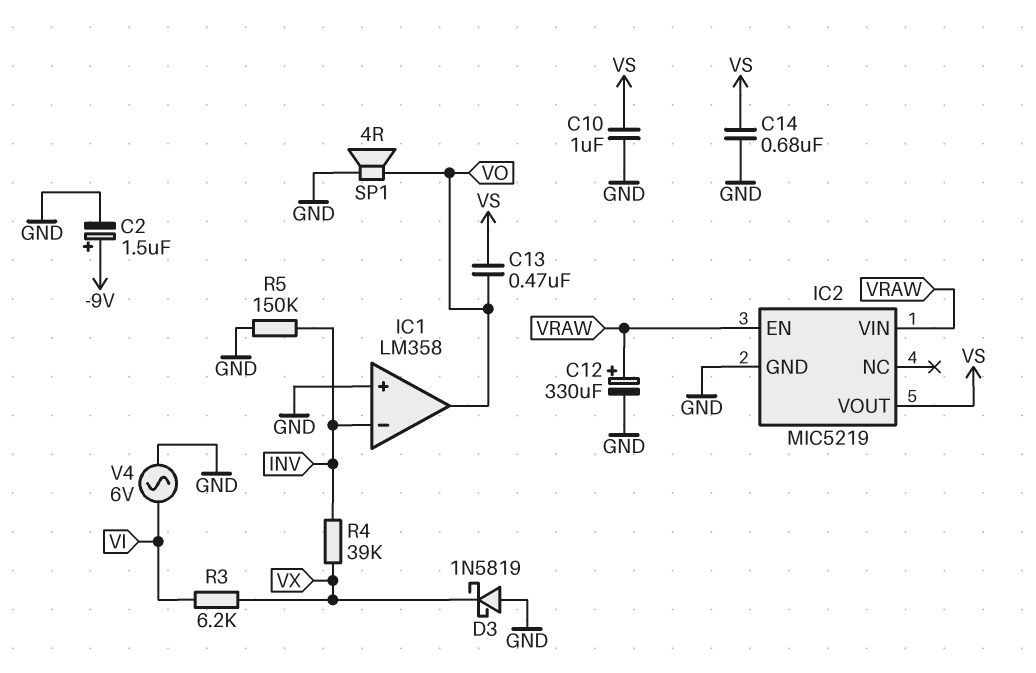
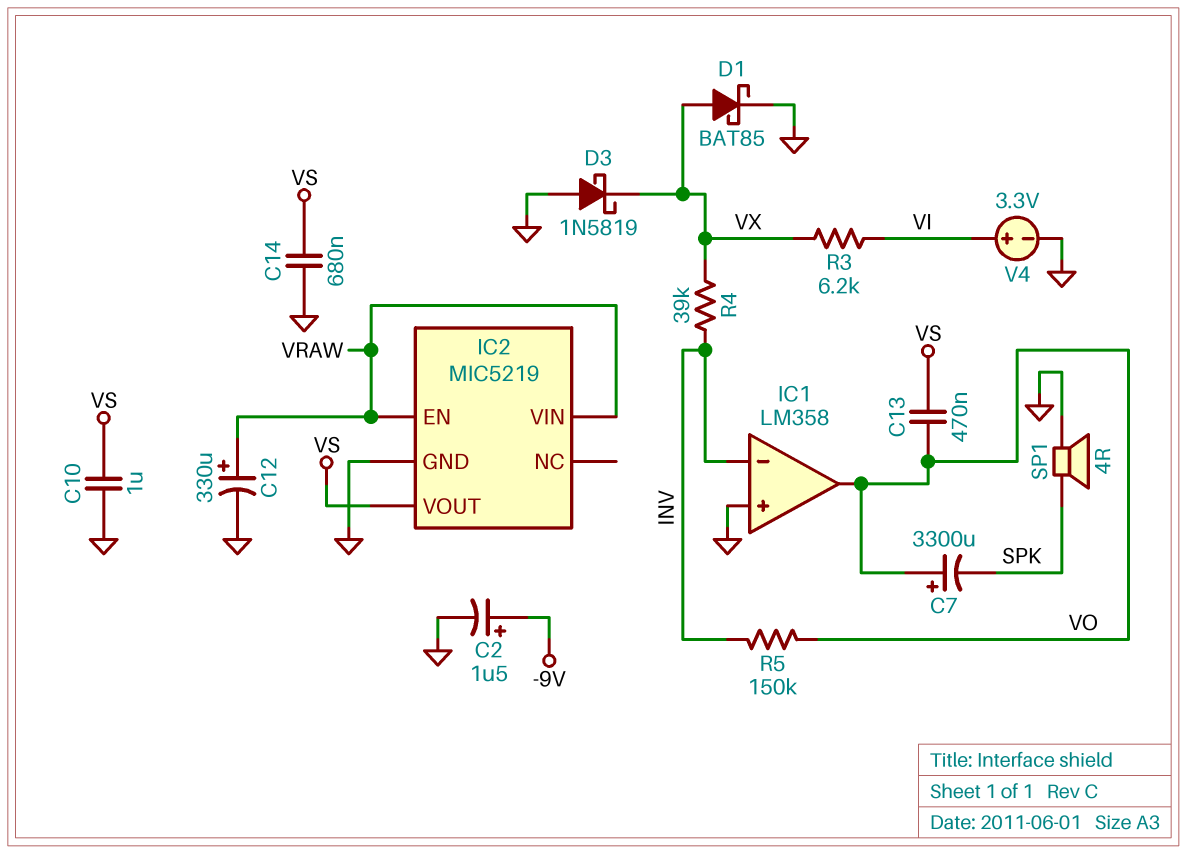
C7: none -> 3300uF (plus VO, minus SPK)
D1: none -> schottky BAT85 (A VX, K GND)
R5: 150k (GND, INV) -> 150k (INV, VO)
SP1: speaker 4R (GND, VO) -> speaker 4R (GND, SPK)
V4: AC 6V (GND, VI) -> 3.3V (plus VI, minus GND)

